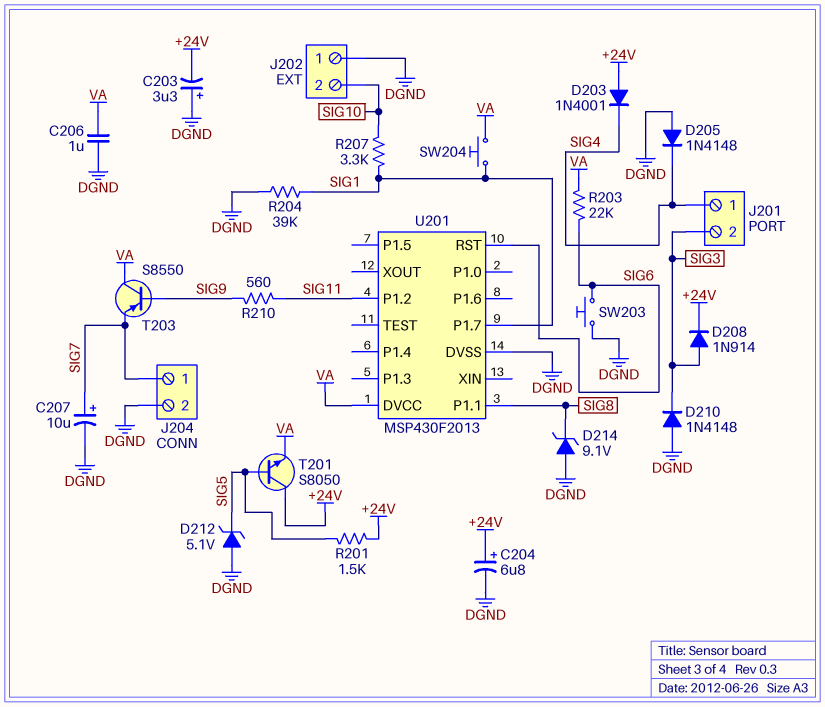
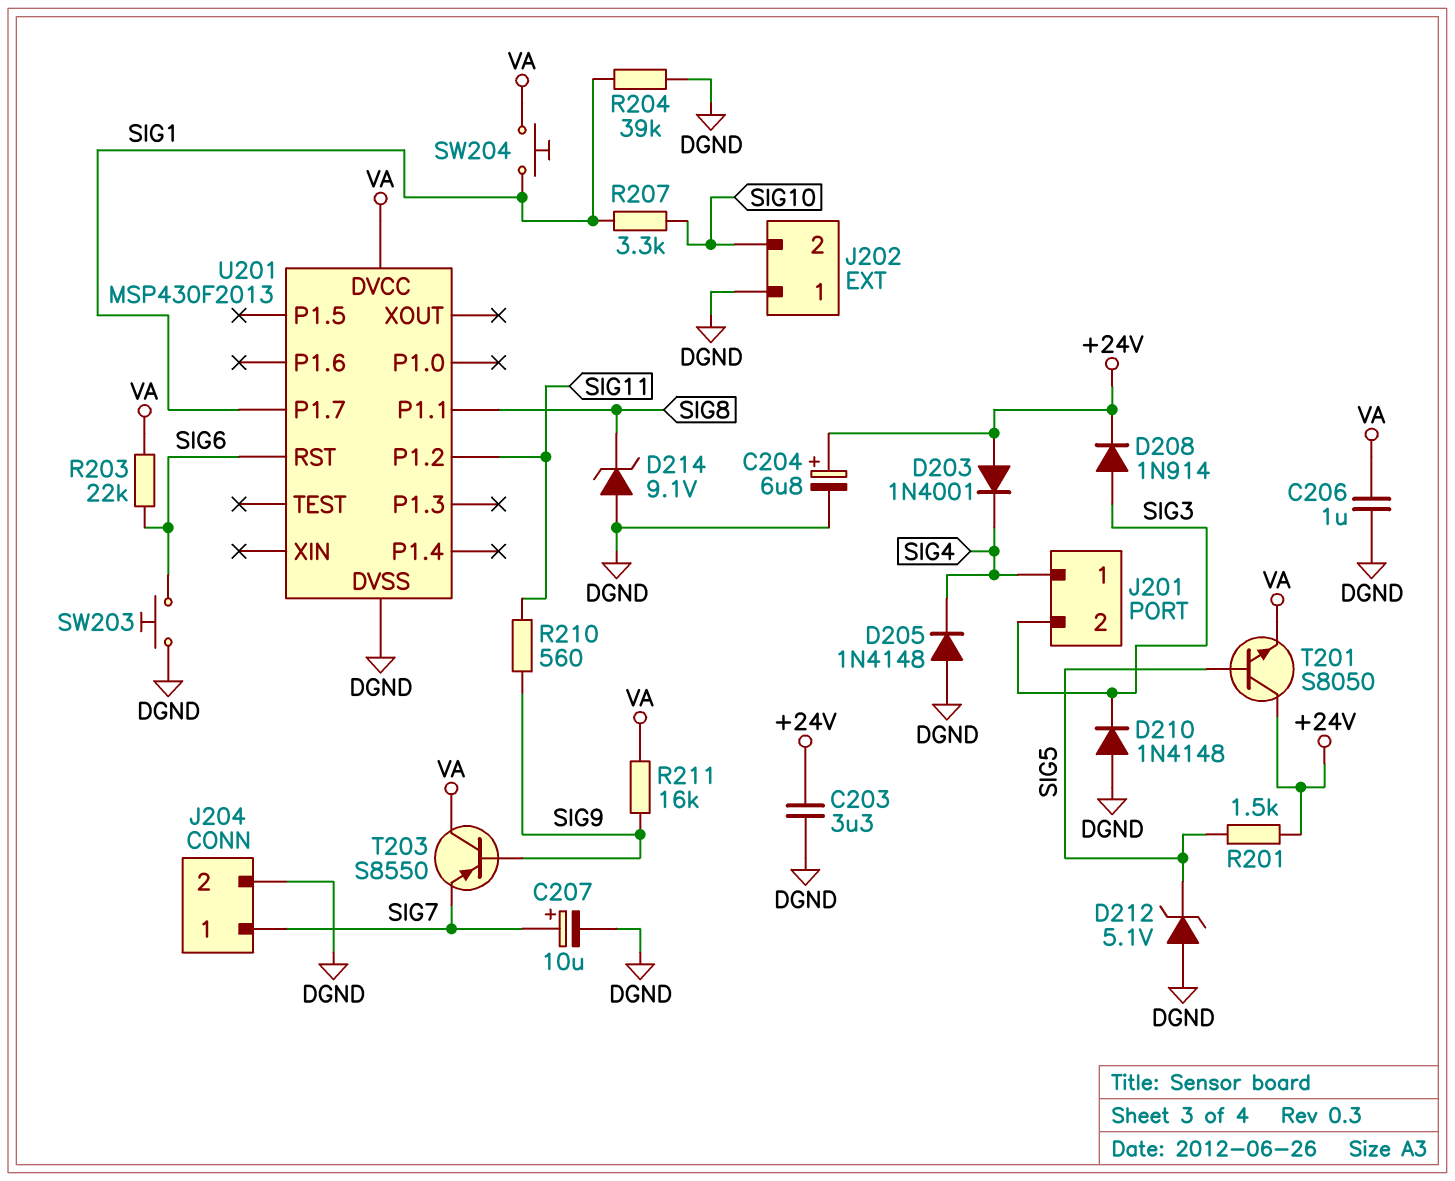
C203: 3.3uF (plus DGND, minus +24V) -> 3.3uF (+24V, DGND)
R211: none -> 16k (SIG9, VA)

